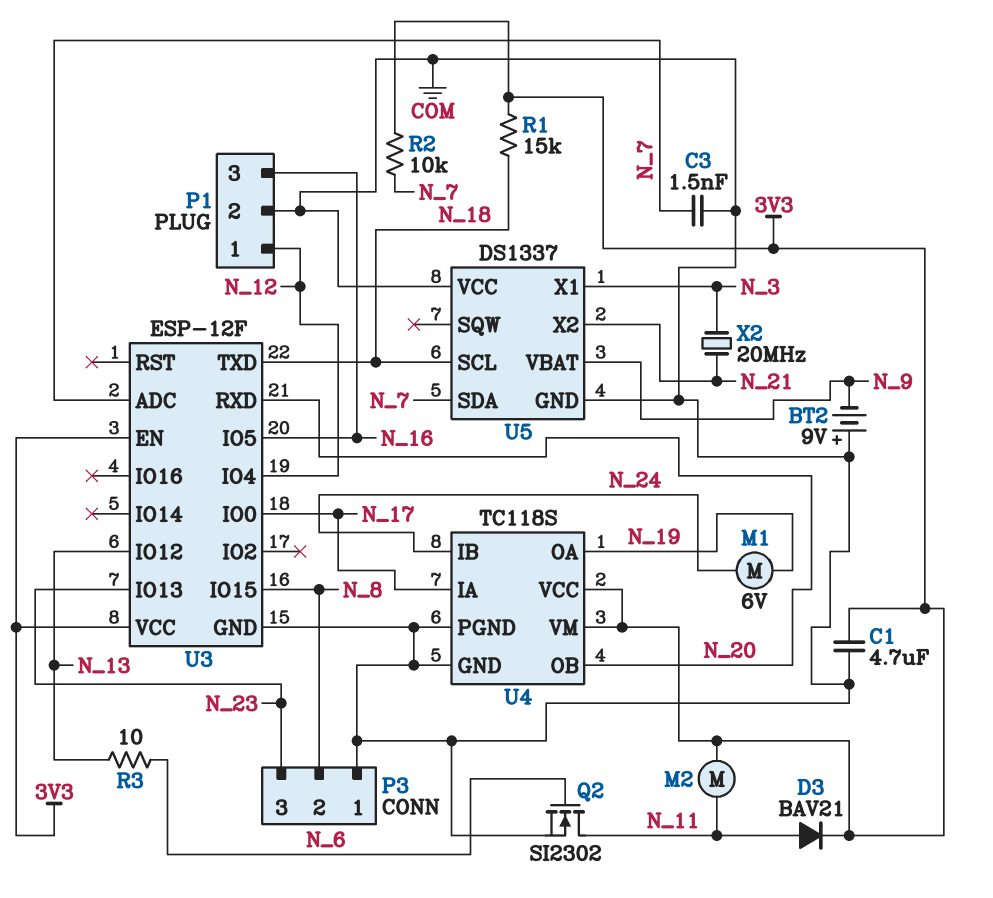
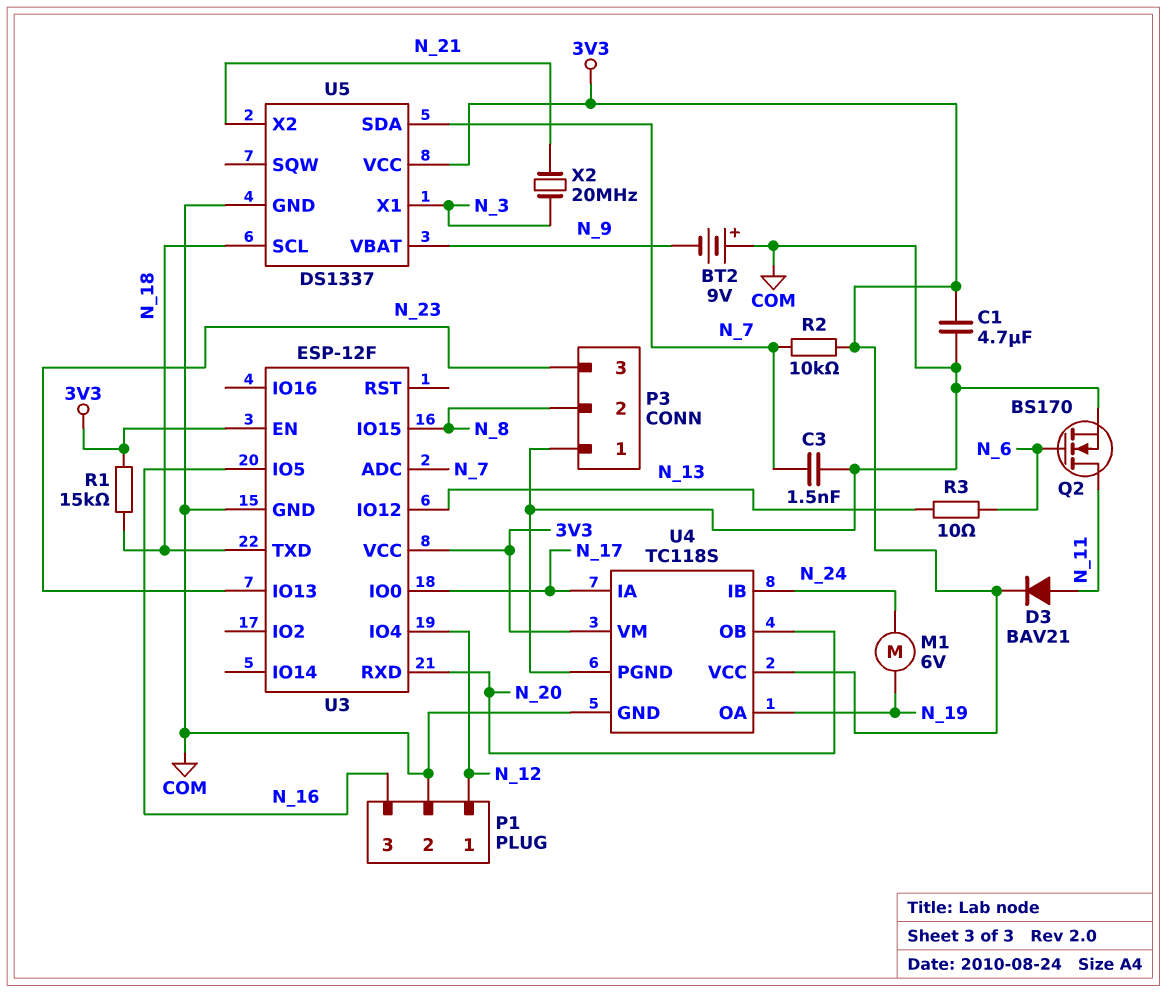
M2: motor (3V3, N_11) -> none
Q2: NMOS SI2302 (G N_6, D N_11, S COM) -> NMOS BS170 (G N_6, D N_11, S COM)
U5 pin VCC: COM -> 3V3

